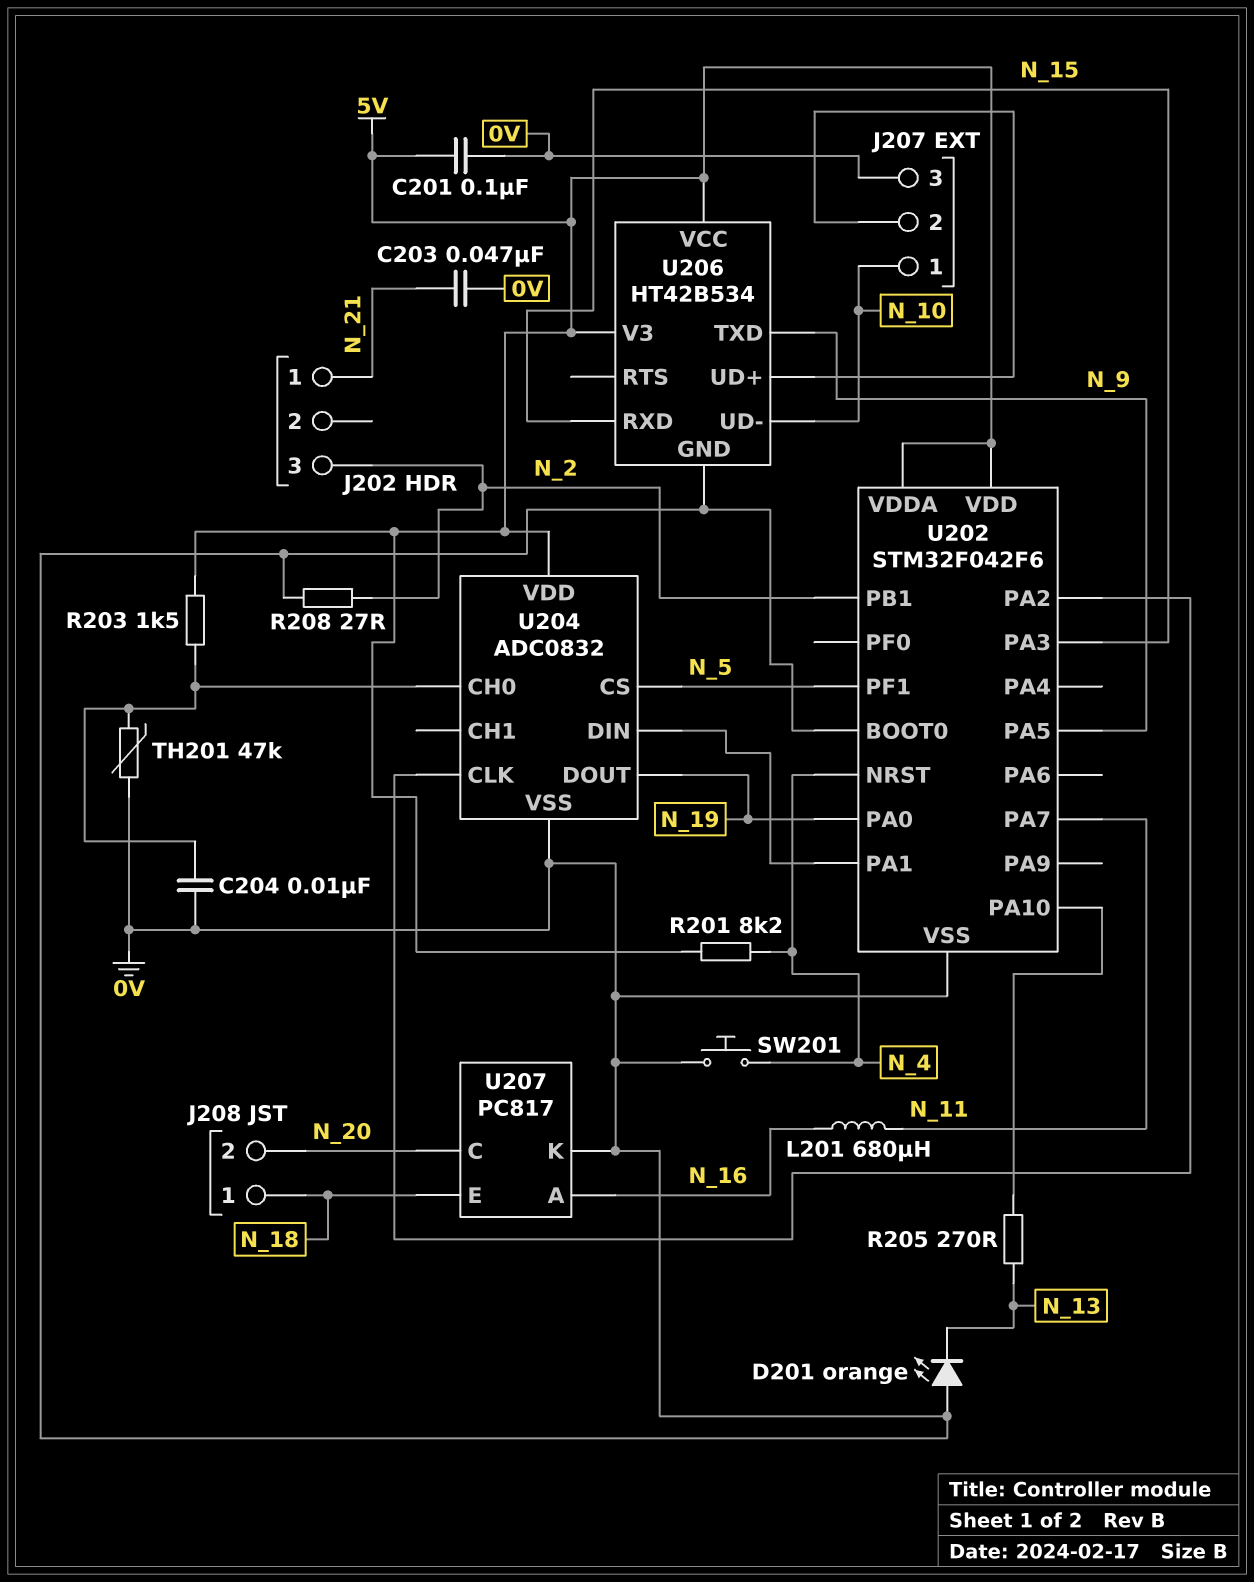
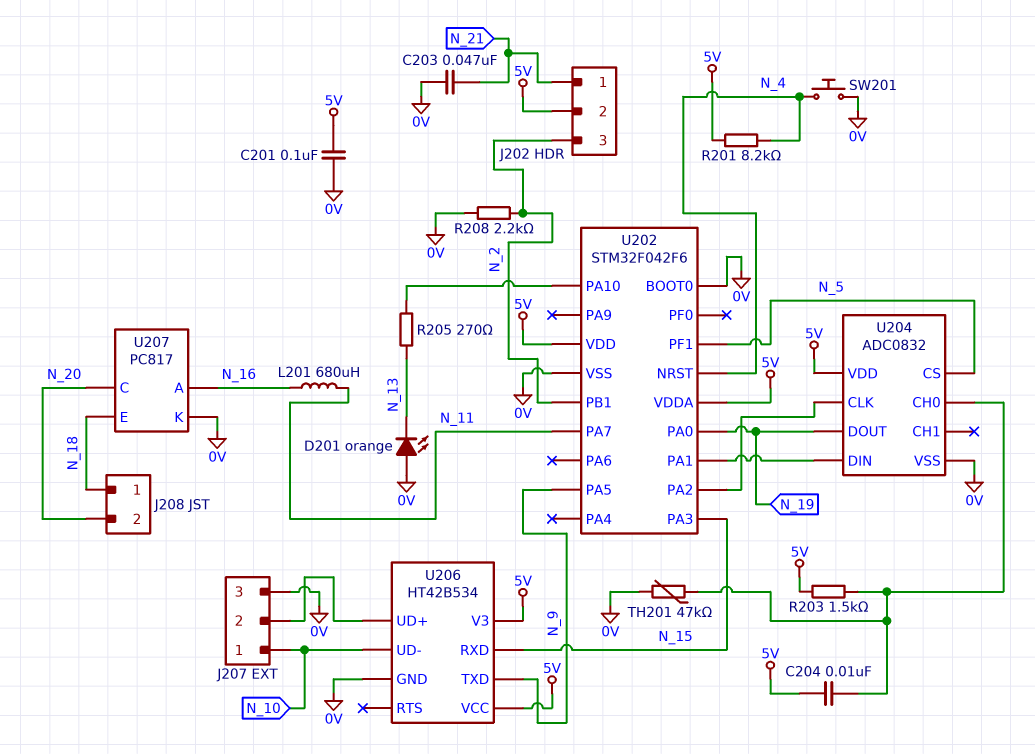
C204: 10nF (0V, U204/CH0) -> 10nF (5V, U204/CH0)
J202 pin 2: none -> 5V
R208: 27 (0V, N_2) -> 2.2k (0V, N_2)

